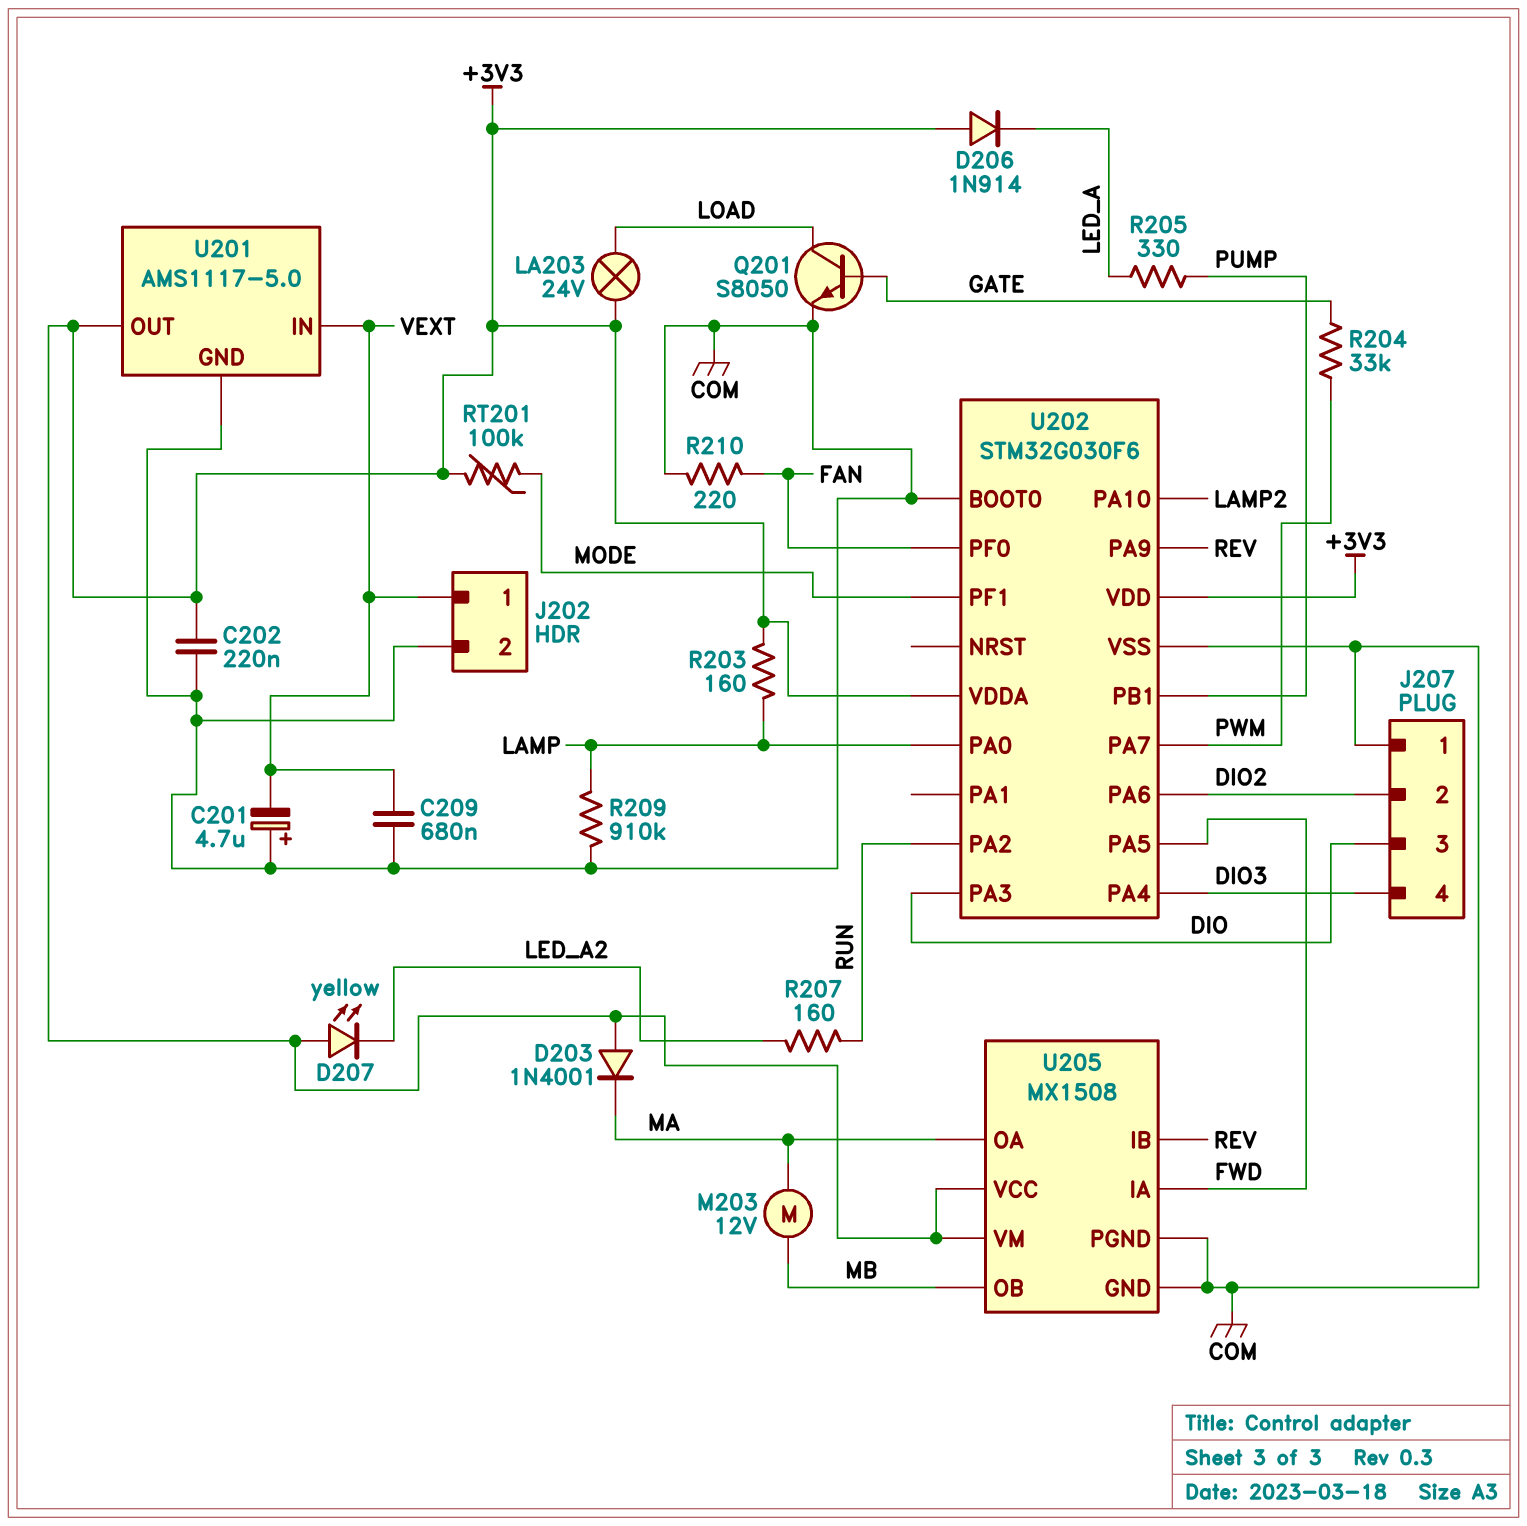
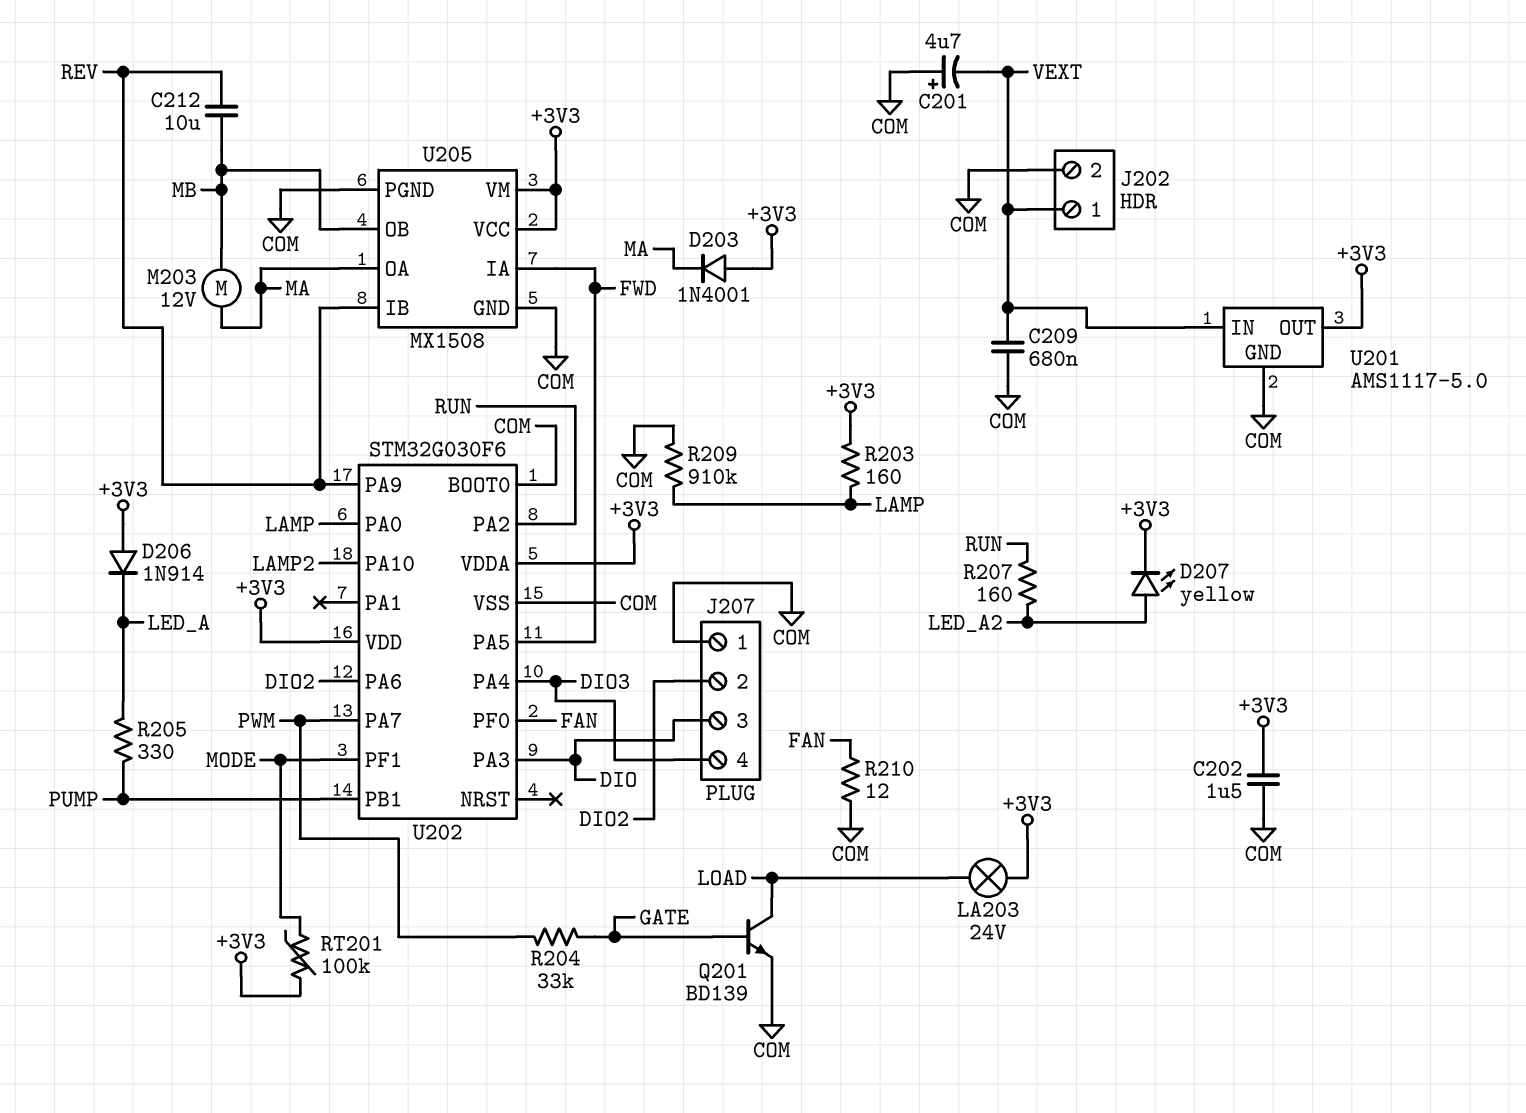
C202: 220nF (+3V3, COM) -> 1.5uF (+3V3, COM)
C212: none -> 10uF (MB, REV)
D207: LED yellow (A +3V3, K LED_A2) -> LED yellow (A LED_A2, K +3V3)
Q201: NPN S8050 (B GATE, C LOAD, E COM) -> NPN BD139 (B GATE, C LOAD, E COM)
R210: 220 (COM, FAN) -> 12 (COM, FAN)

